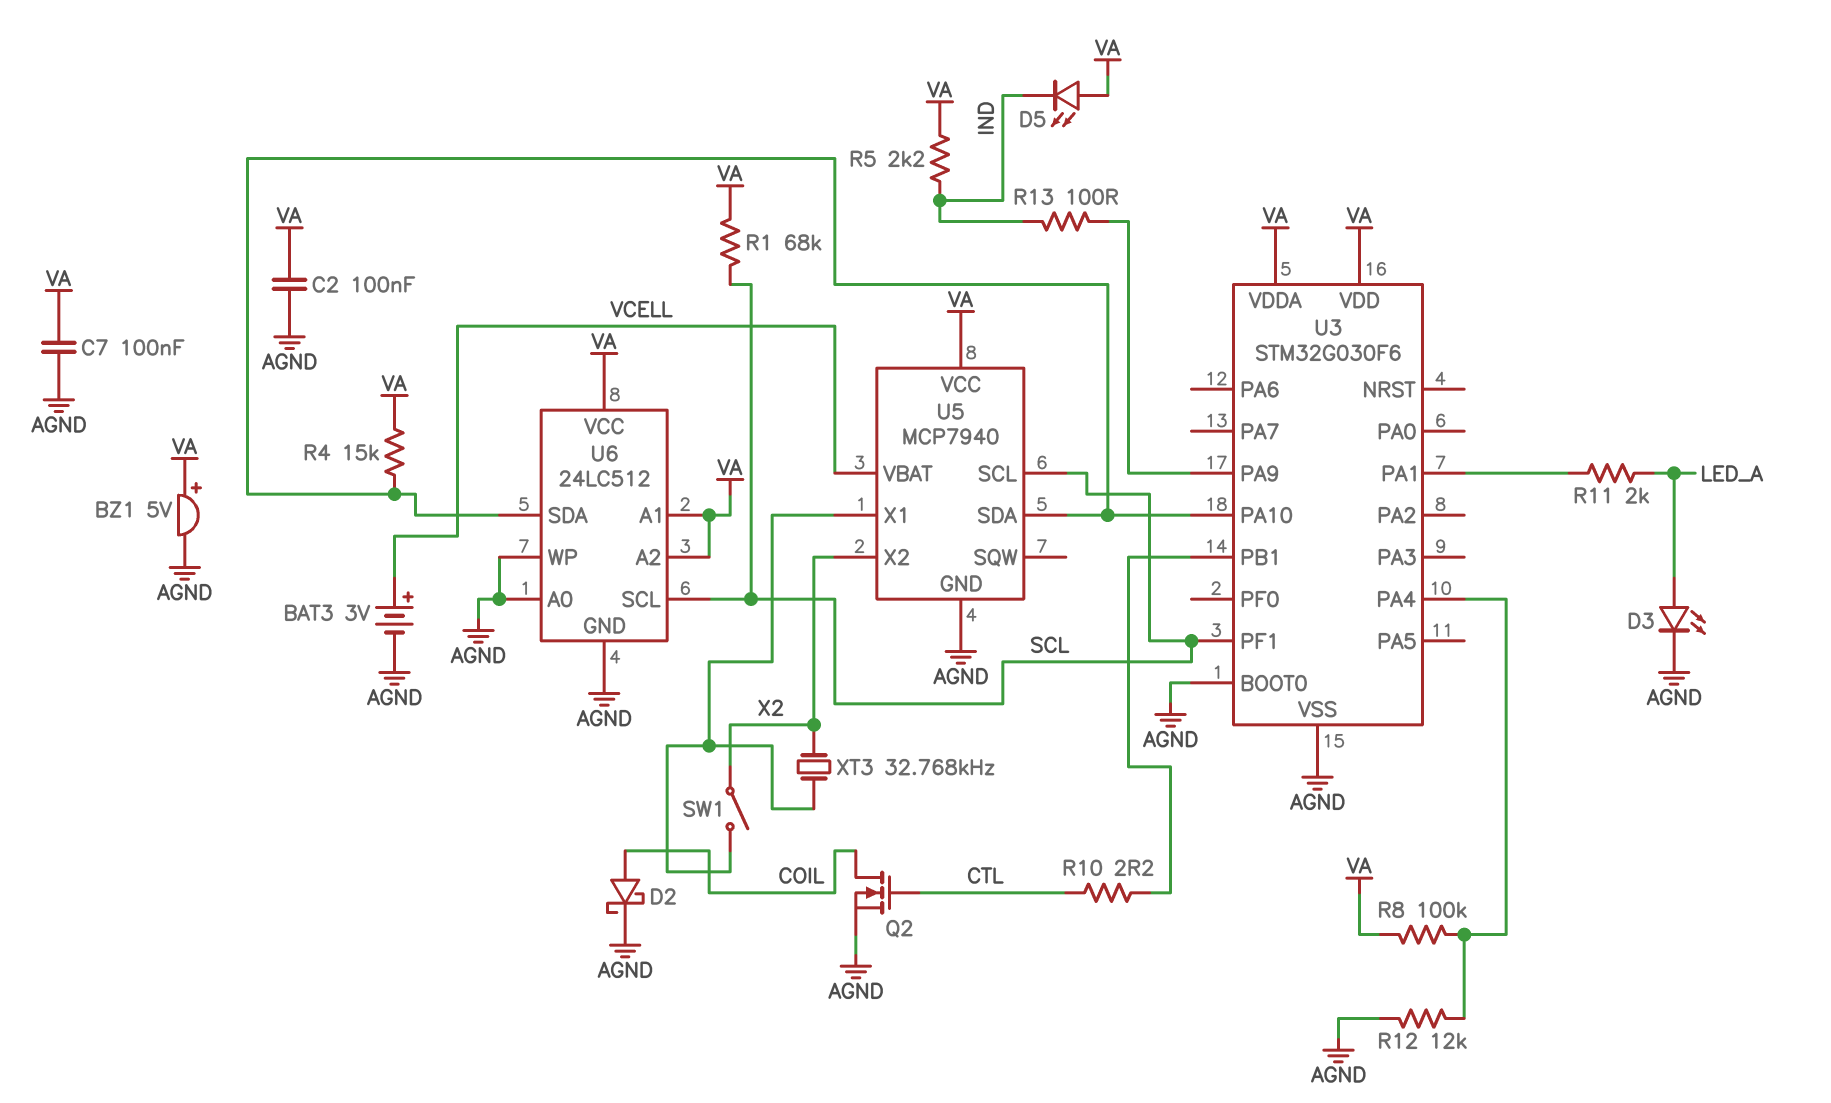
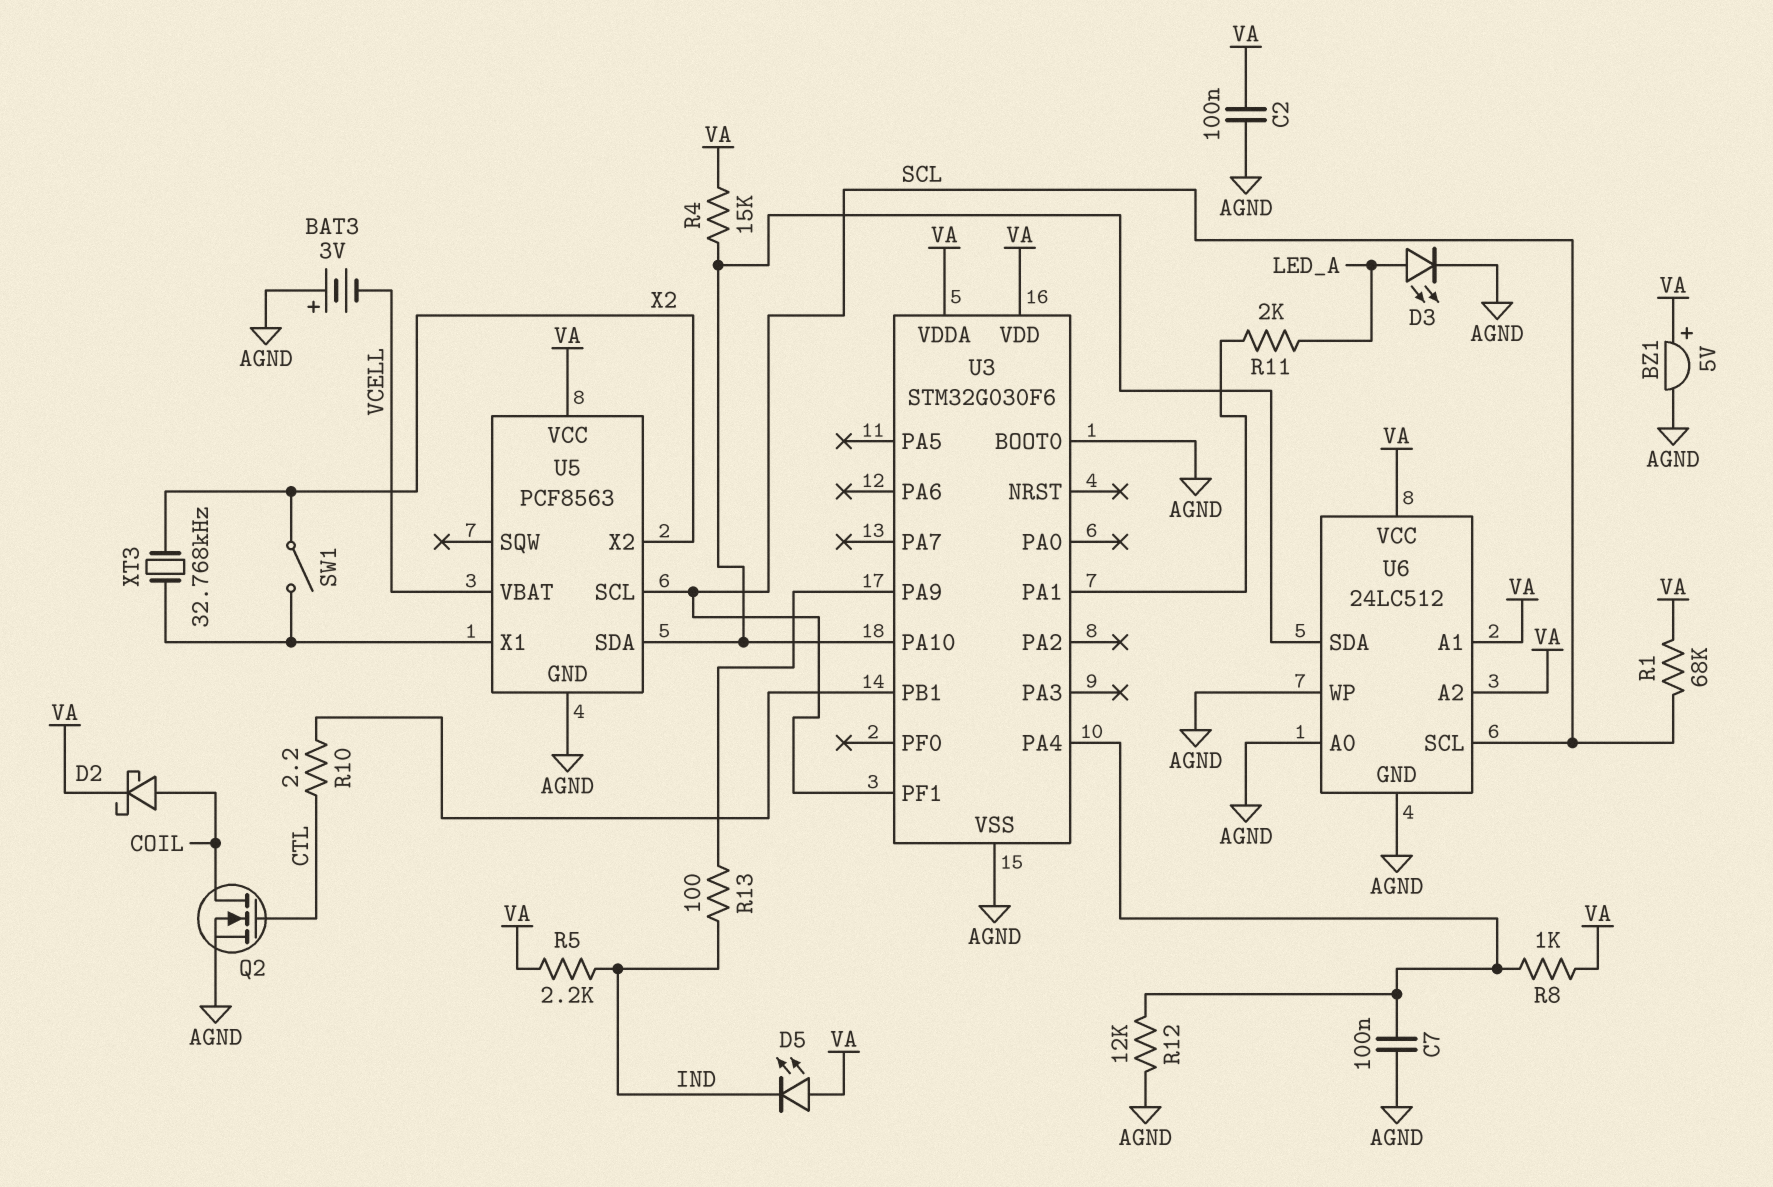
BAT3: 3V (plus VCELL, minus AGND) -> 3V (plus AGND, minus VCELL)
C7: 100nF (AGND, VA) -> 100nF (AGND, U3/PA4)
D2: schottky (A COIL, K AGND) -> schottky (A COIL, K VA)
R8: 100k (U3/PA4, VA) -> 1k (U3/PA4, VA)
U5: MCP7940 -> PCF8563

